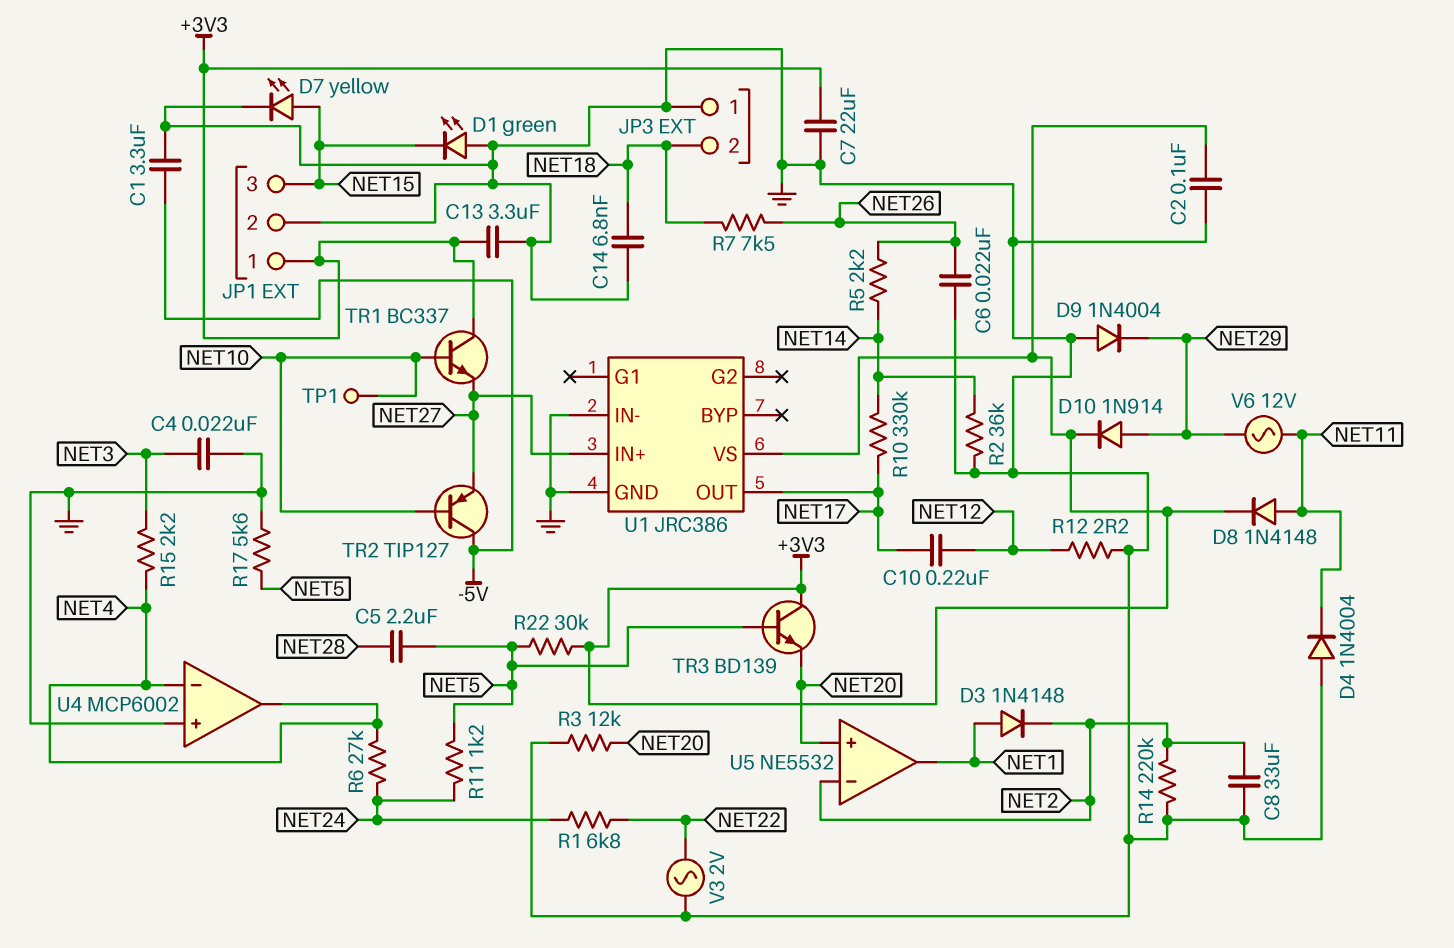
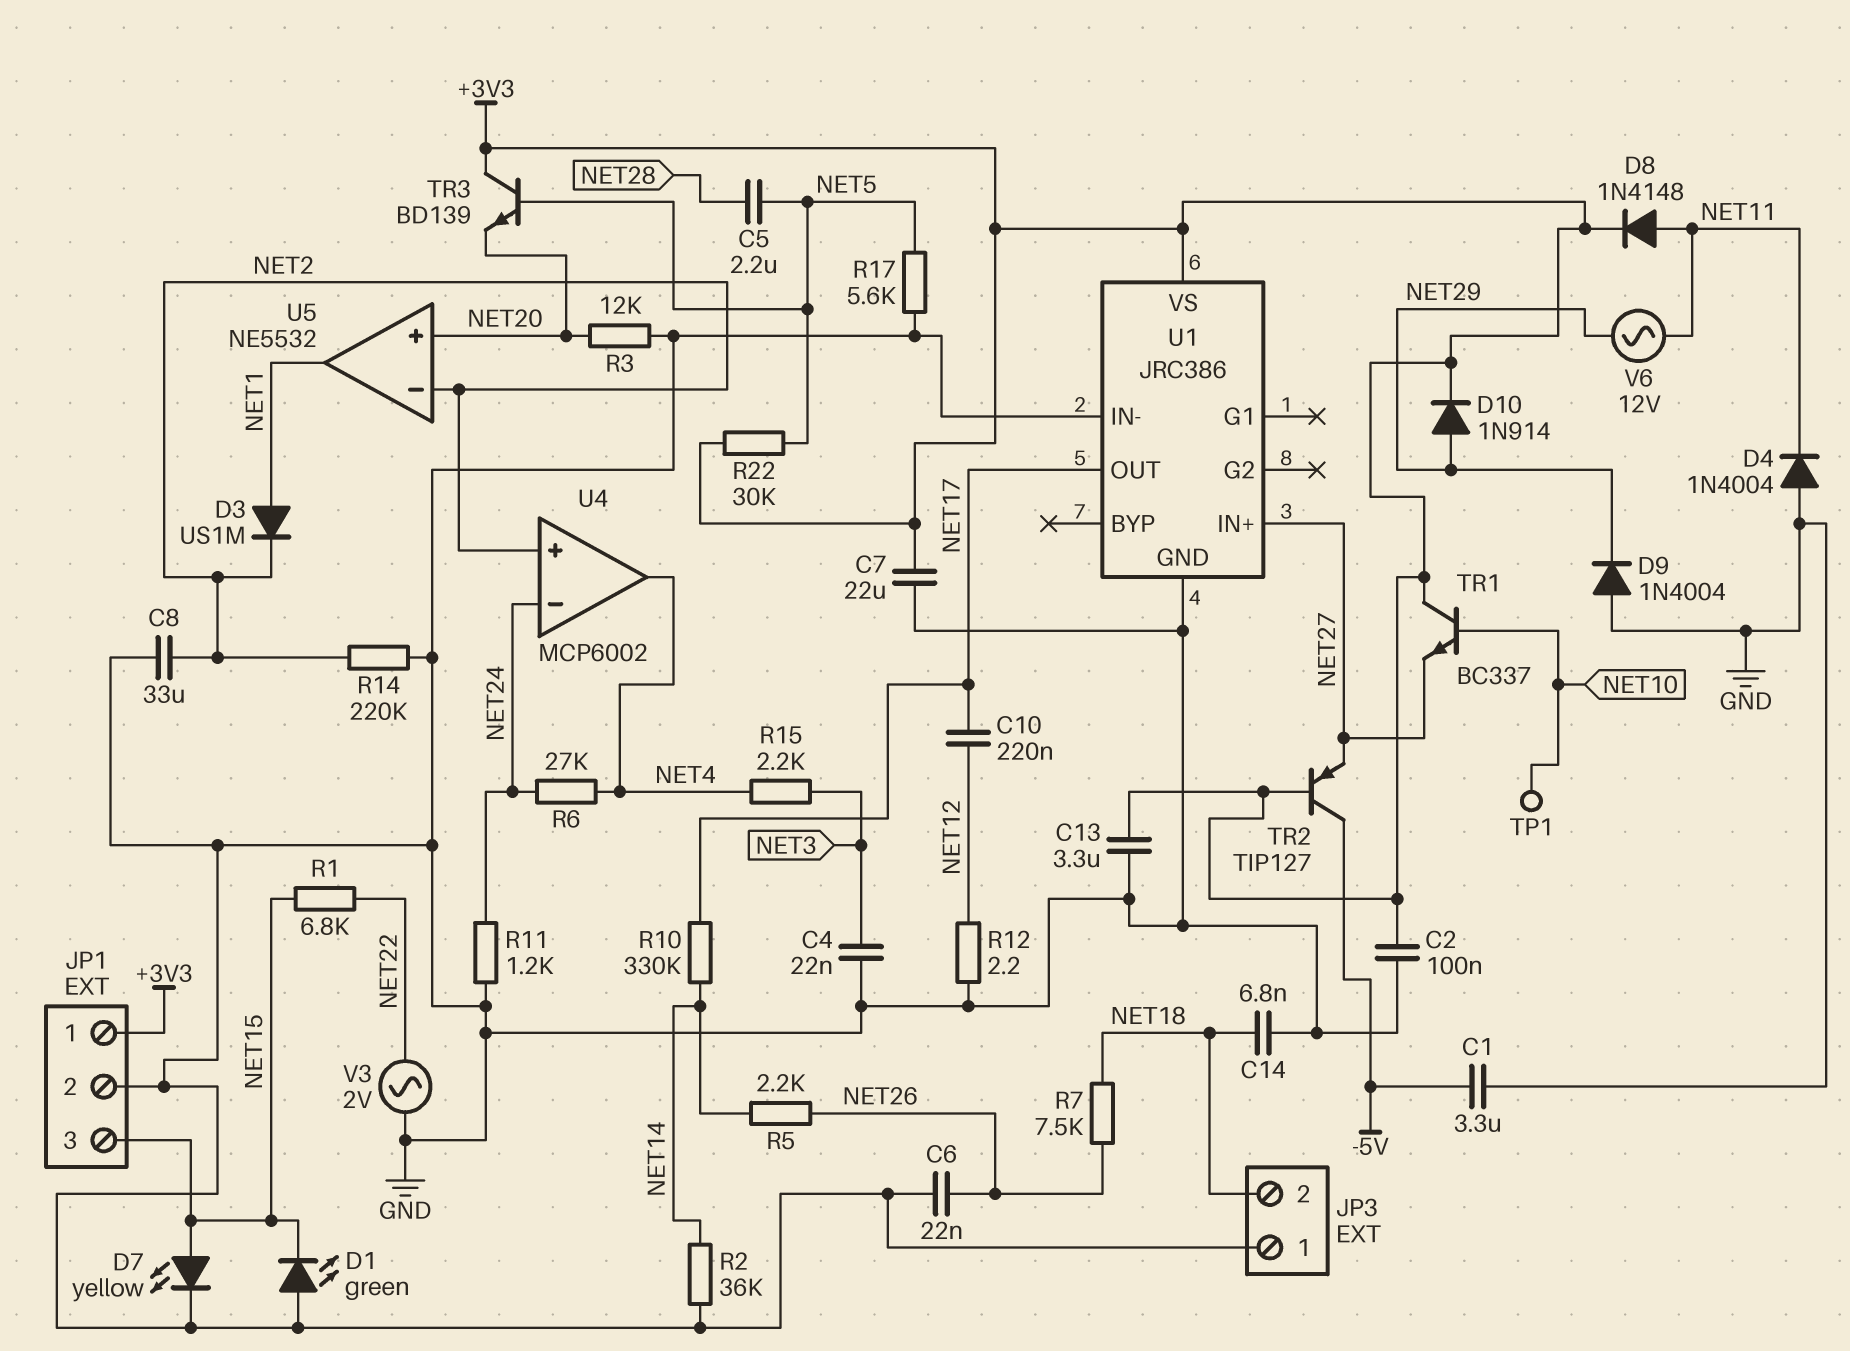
D3: diode 1N4148 (A NET1, K NET2) -> diode US1M (A NET1, K NET2)
R1: 6.8k (NET22, NET24) -> 6.8k (NET15, NET22)
R11: 1.2k (NET5, NET24) -> 1.2k (GND, NET24)
TR2: PNP TIP127 (B NET10, C -5V, E NET27) -> PNP TIP127 (B +3V3, C -5V, E NET27)
U4 pin in+: GND -> NET2
U4 pin in-: NET4 -> NET24

